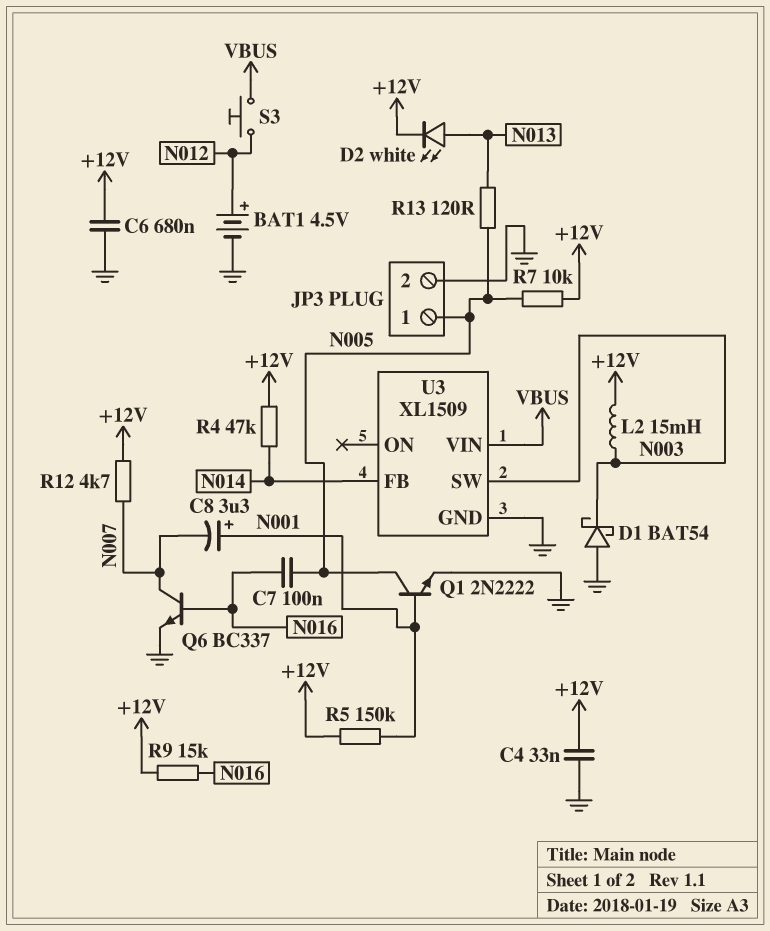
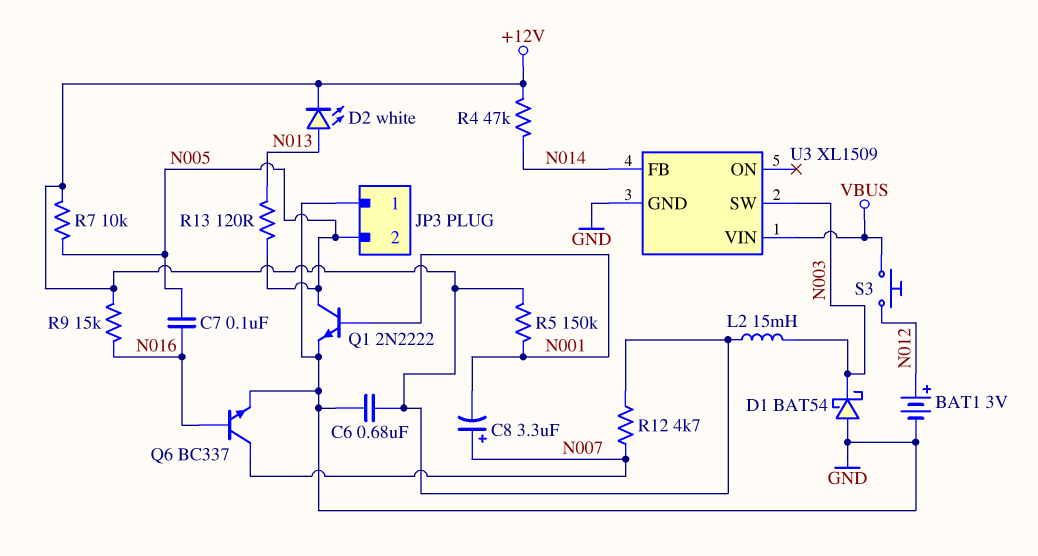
BAT1: 4.5V (plus N012, minus GND) -> 3V (plus N012, minus GND)
C4: 33nF (+12V, GND) -> none
C8: 3.3uF (plus N001, minus N007) -> 3.3uF (plus N007, minus N001)
JP3 pin 1: N005 -> GND
JP3 pin 2: GND -> N005

